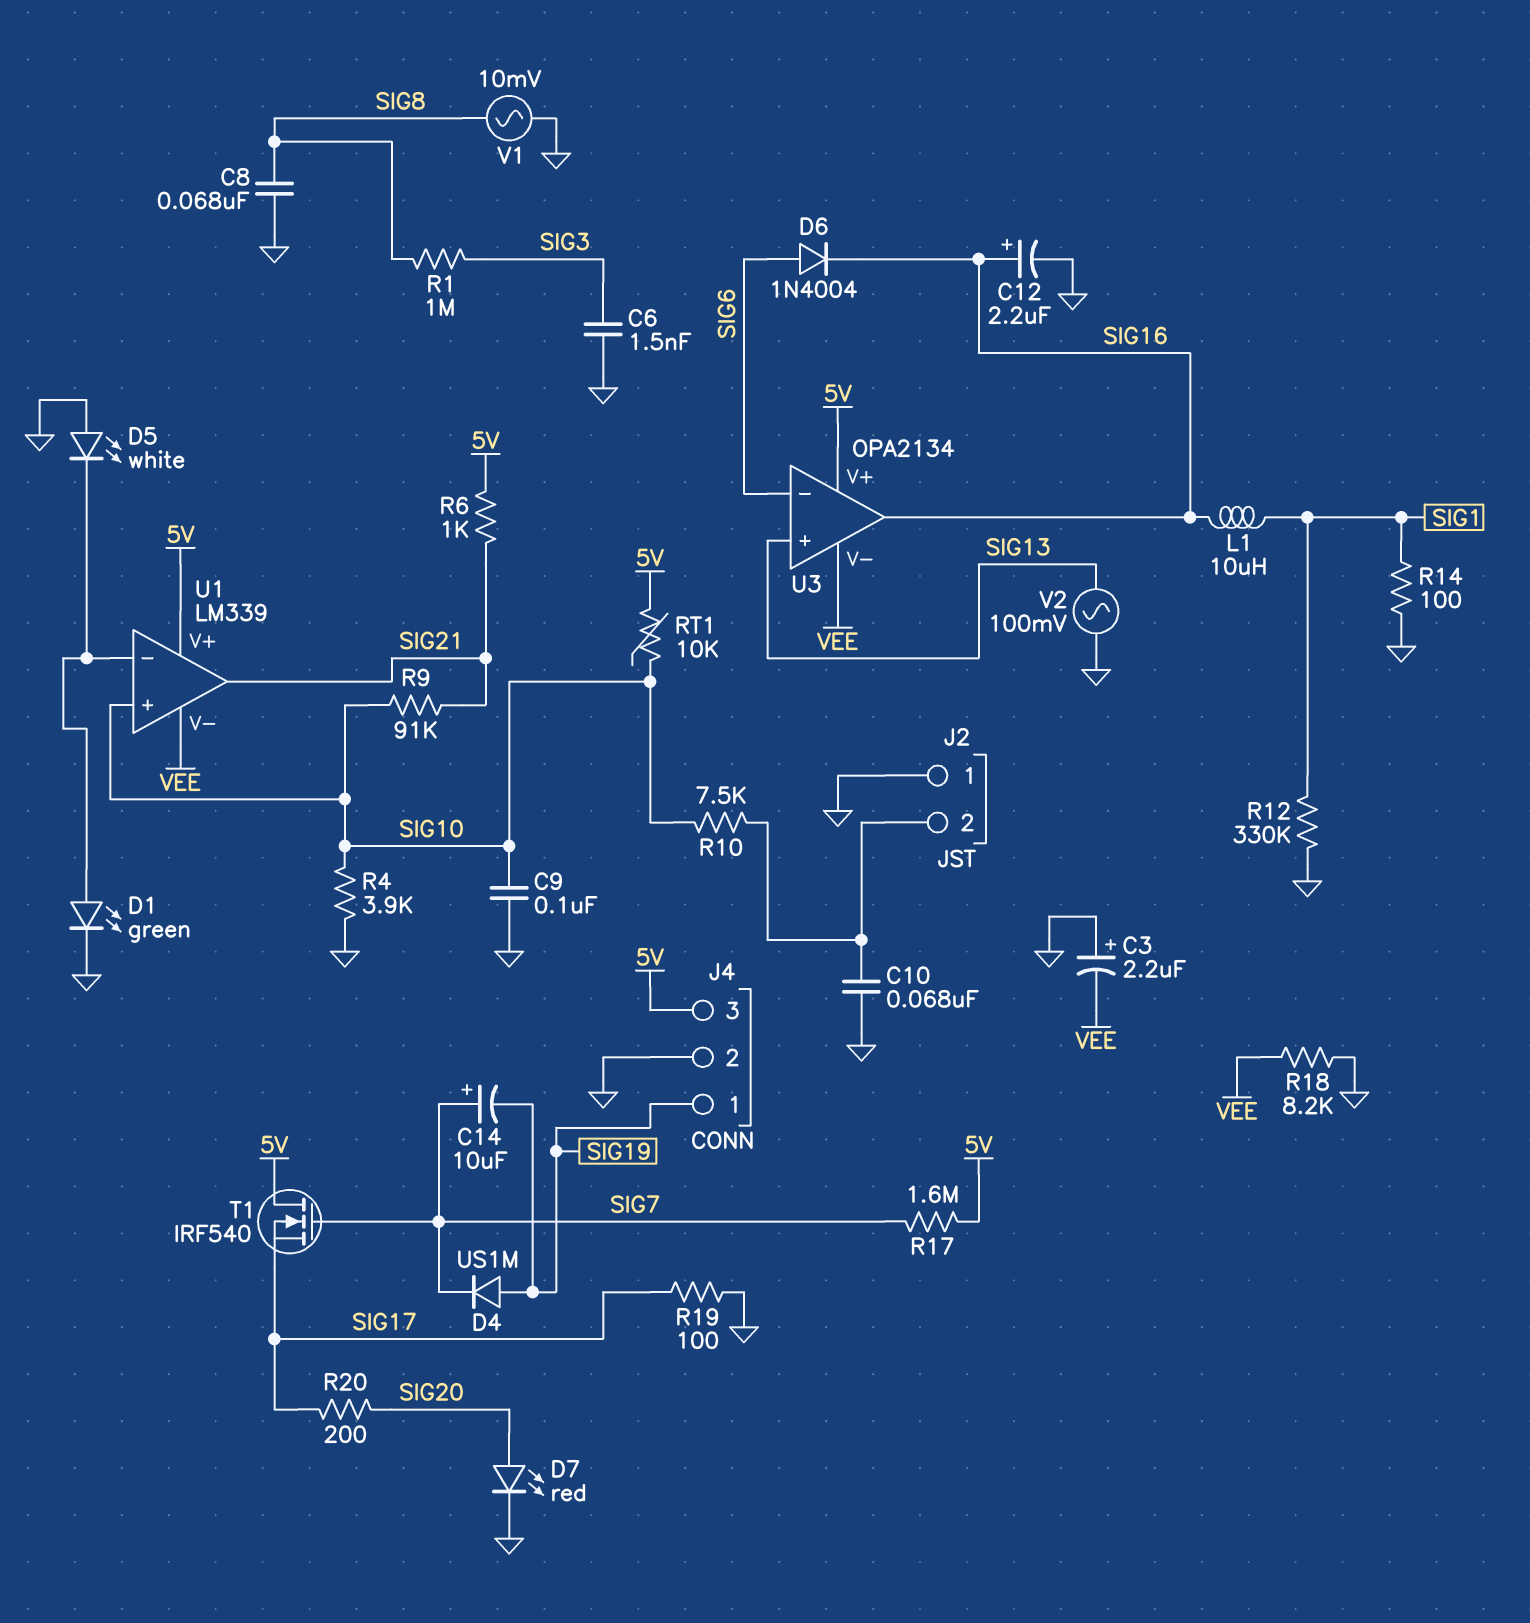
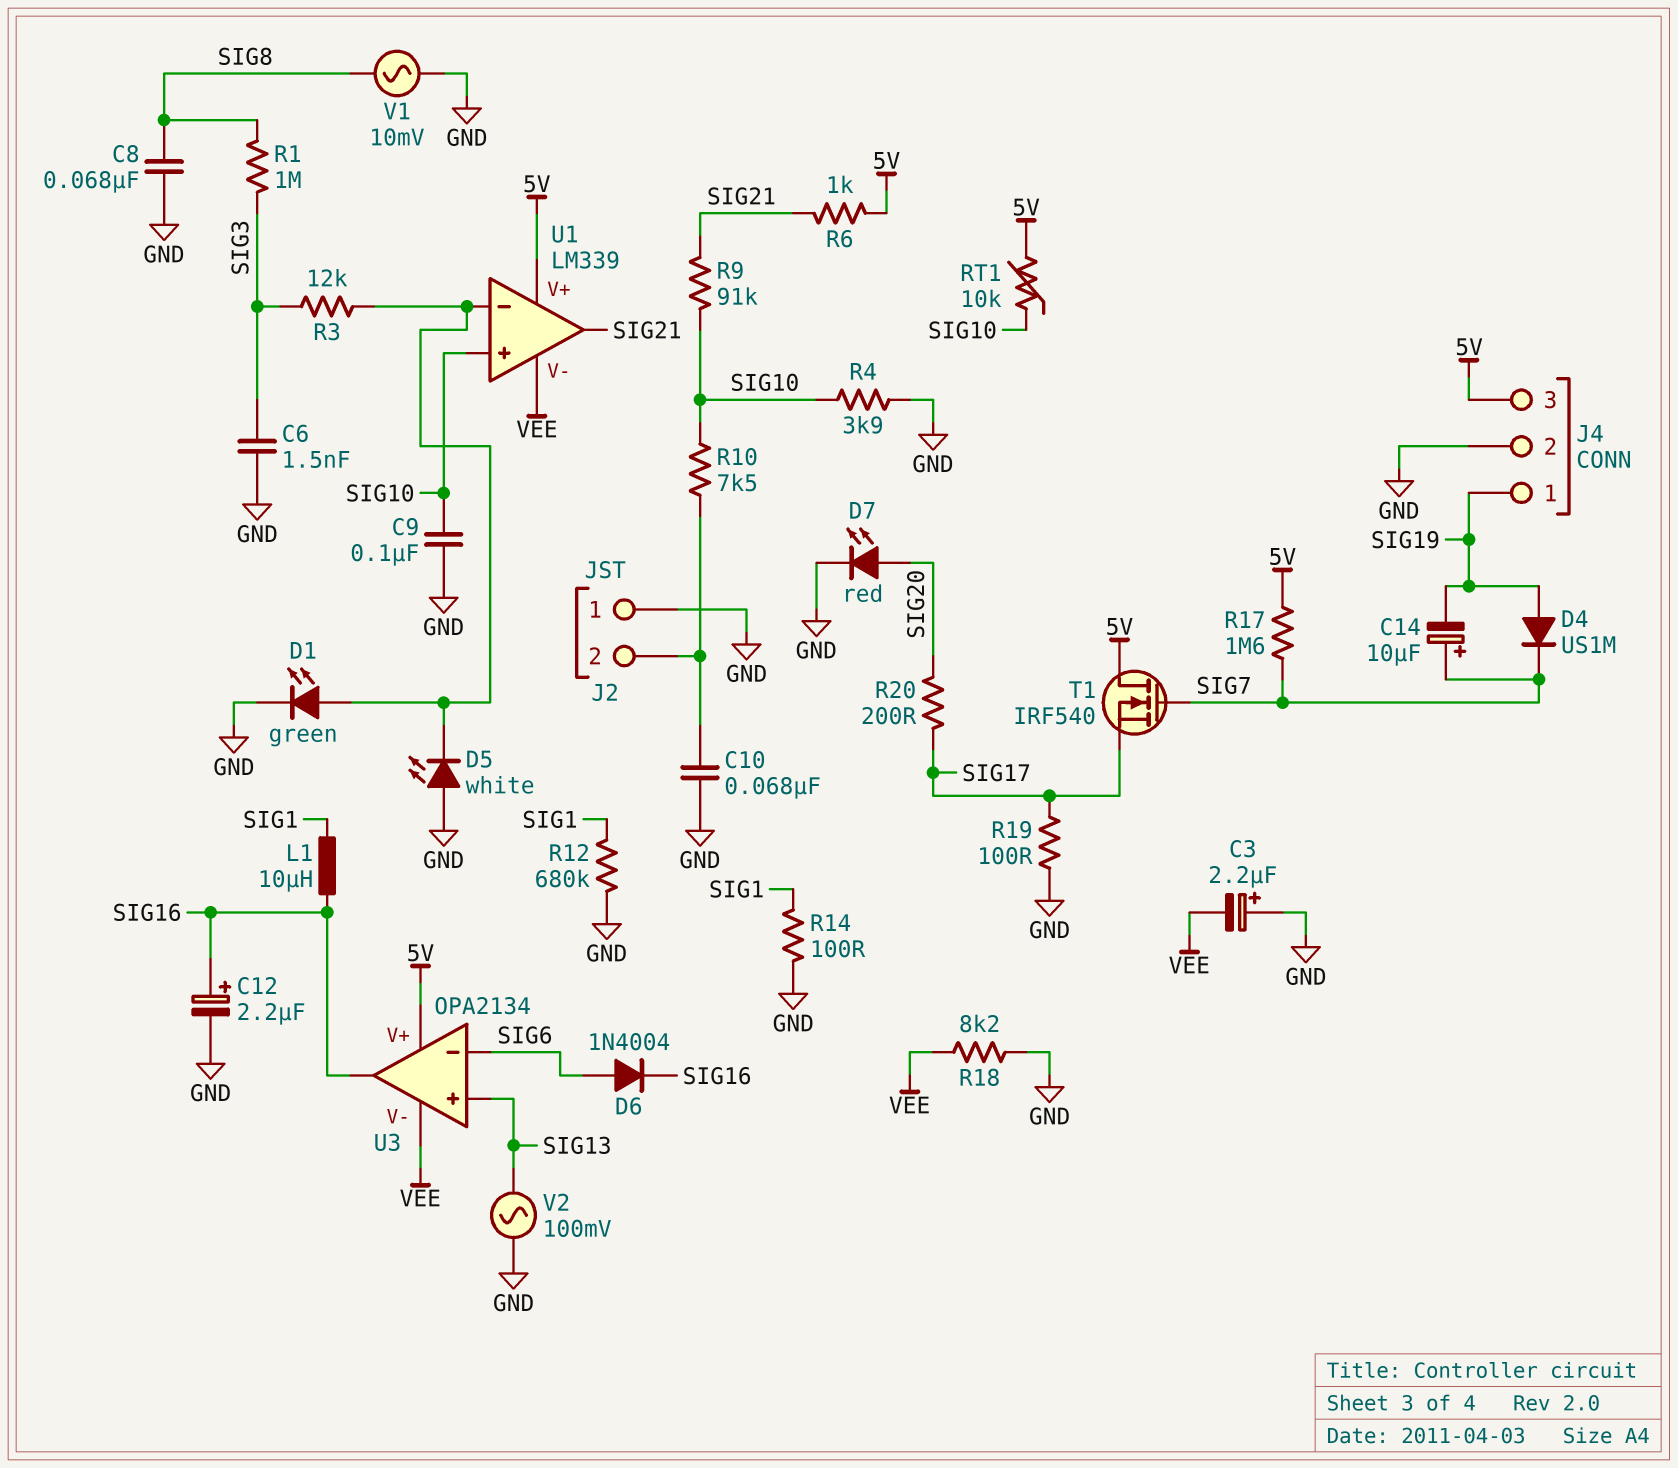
R3: none -> 12k (SIG3, U1/in-)
R12: 330k (GND, SIG1) -> 680k (GND, SIG1)

